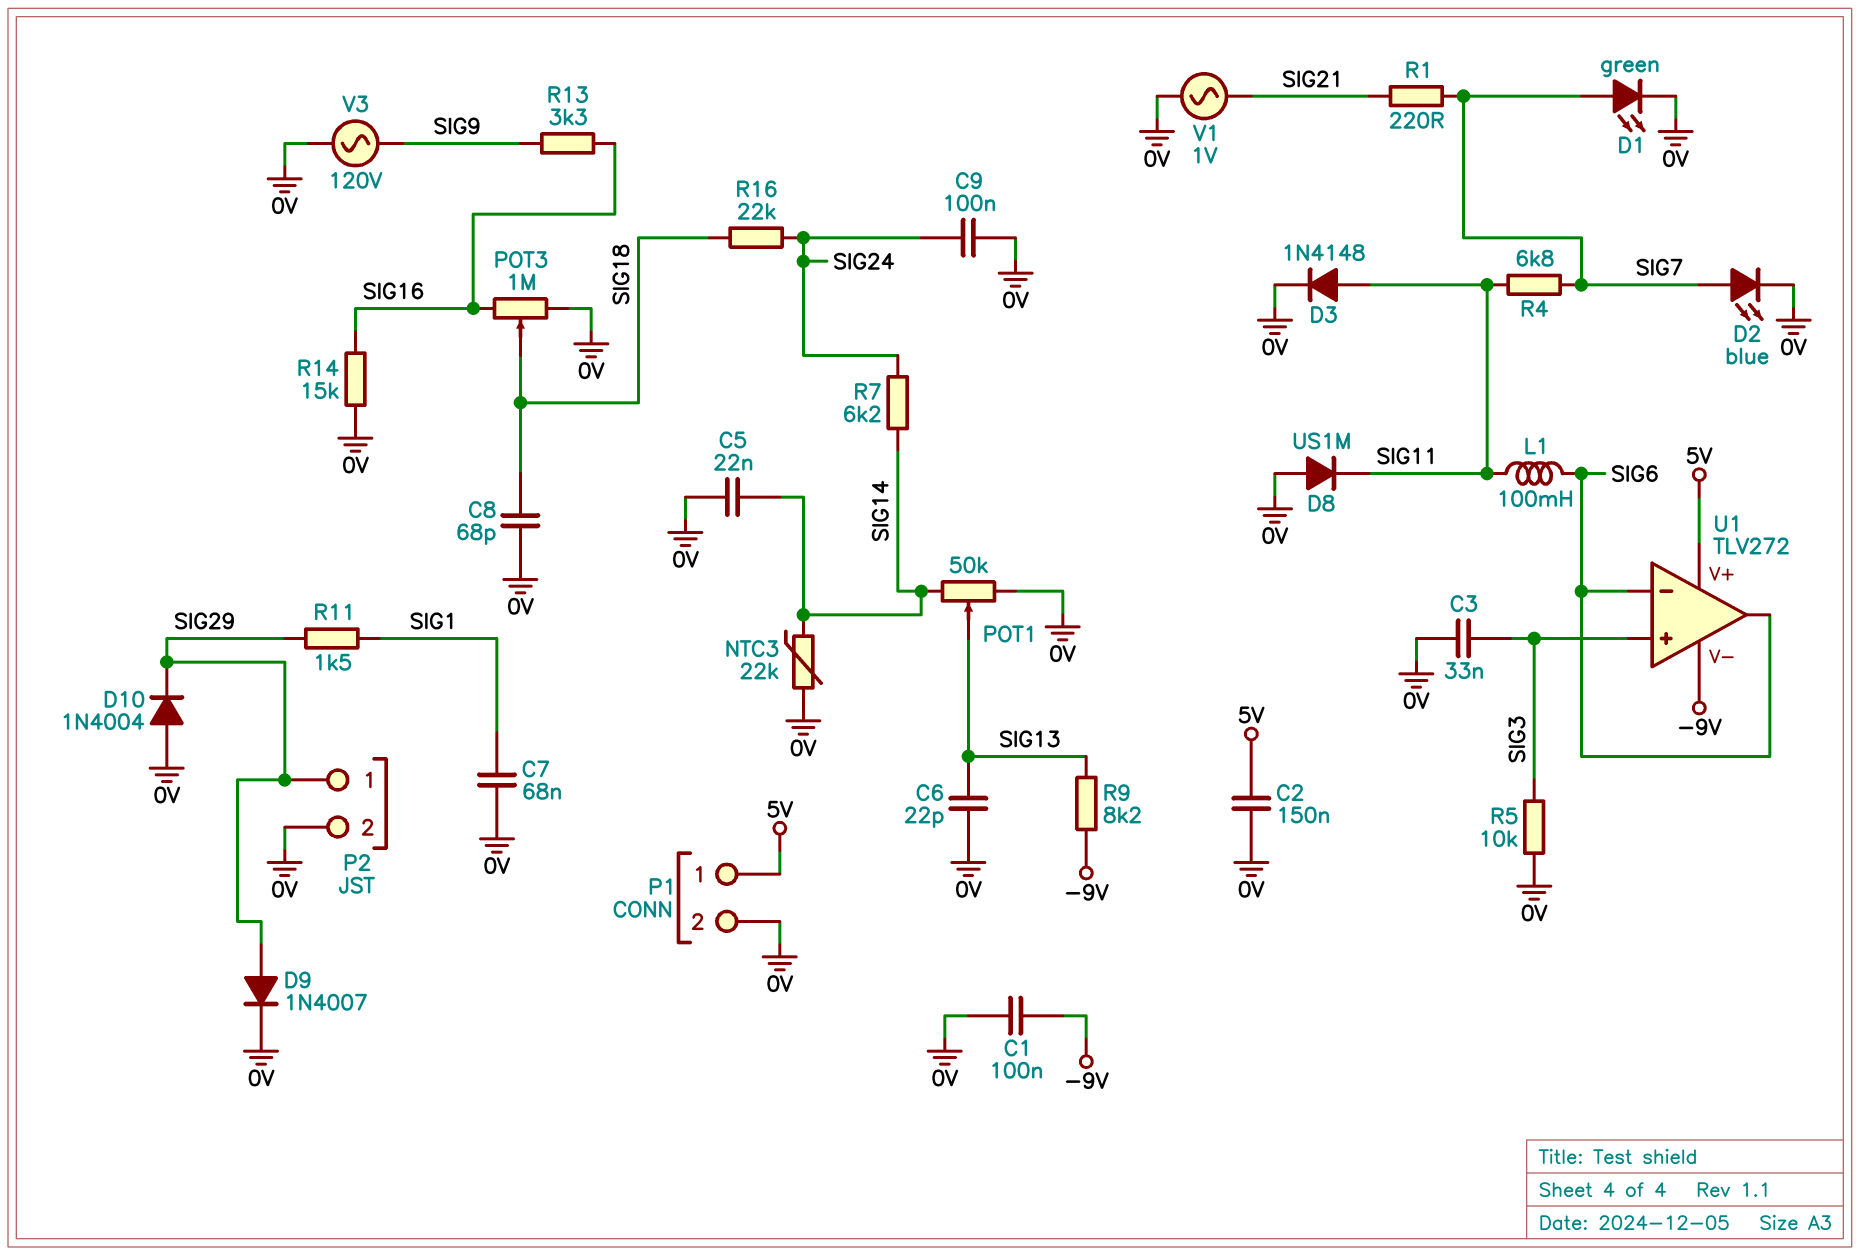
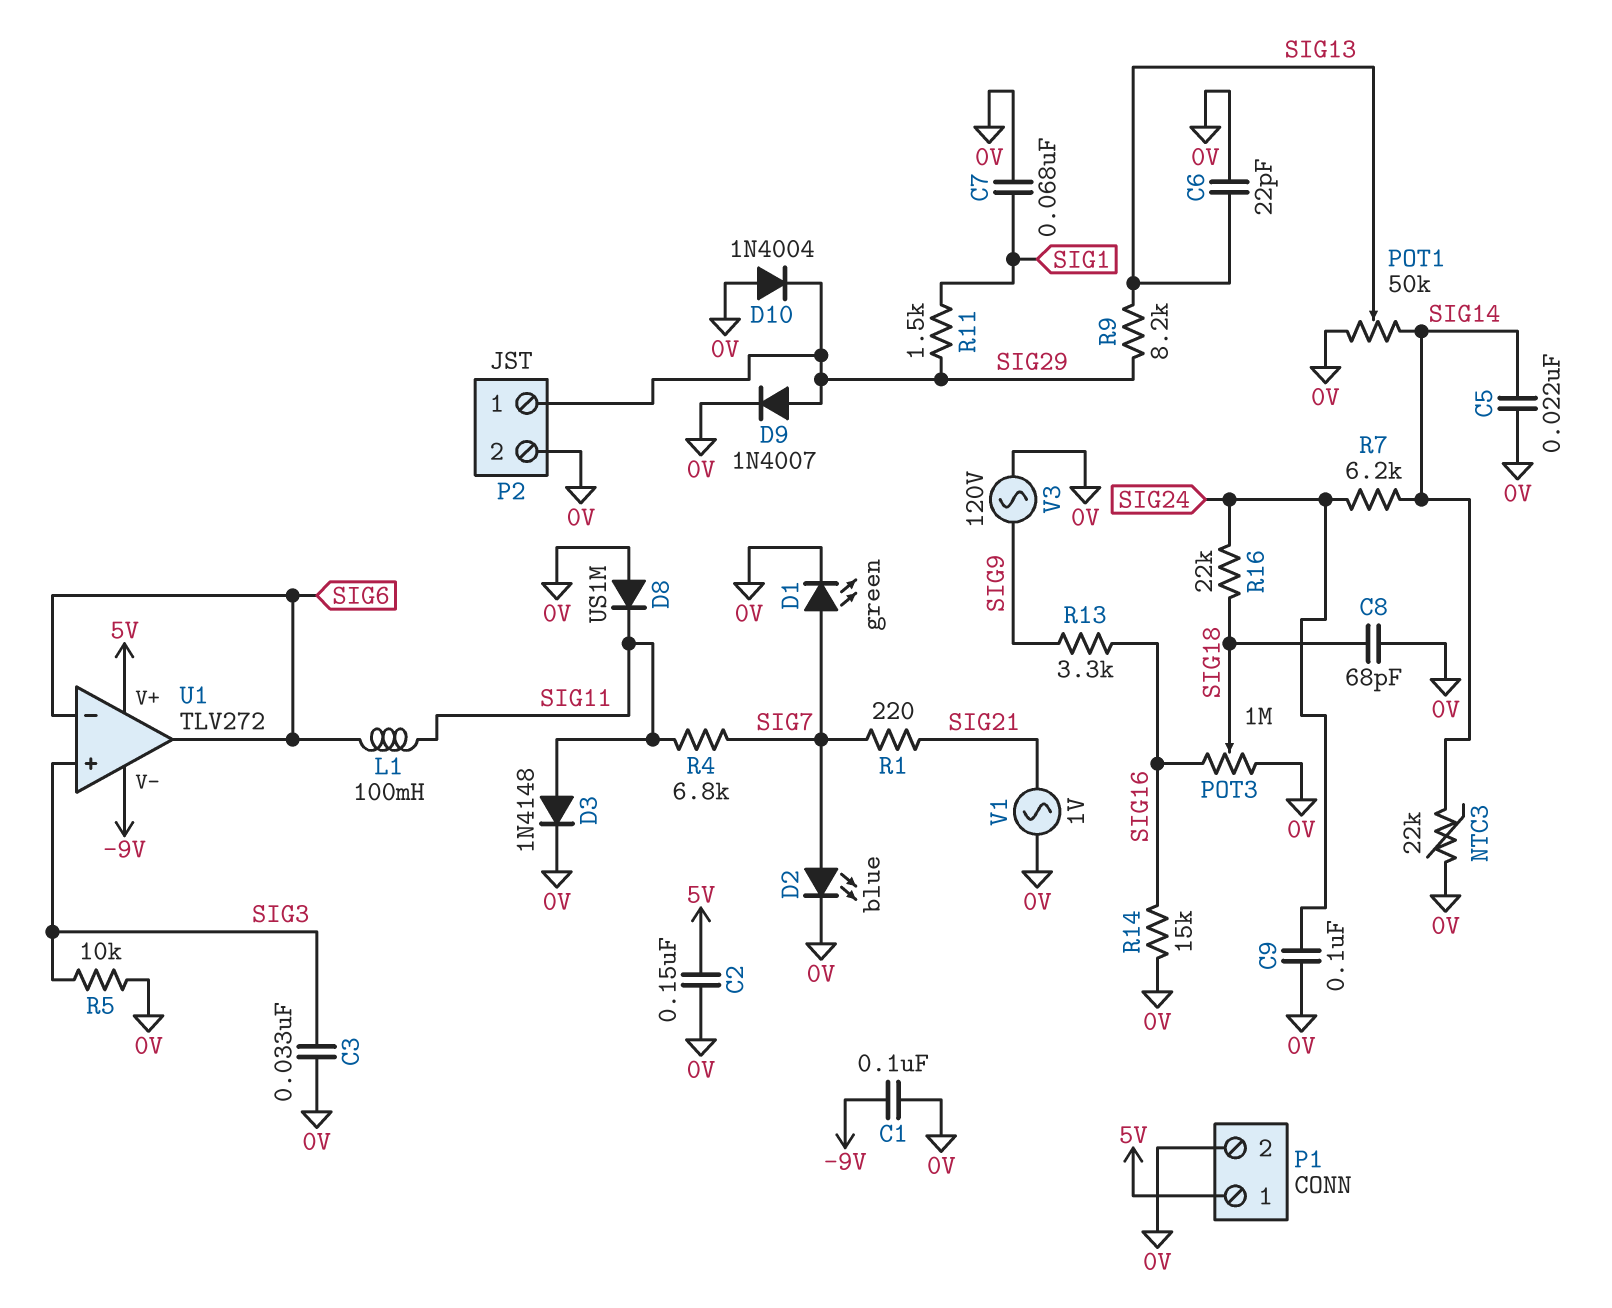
R9: 8.2k (-9V, SIG13) -> 8.2k (SIG13, SIG29)

